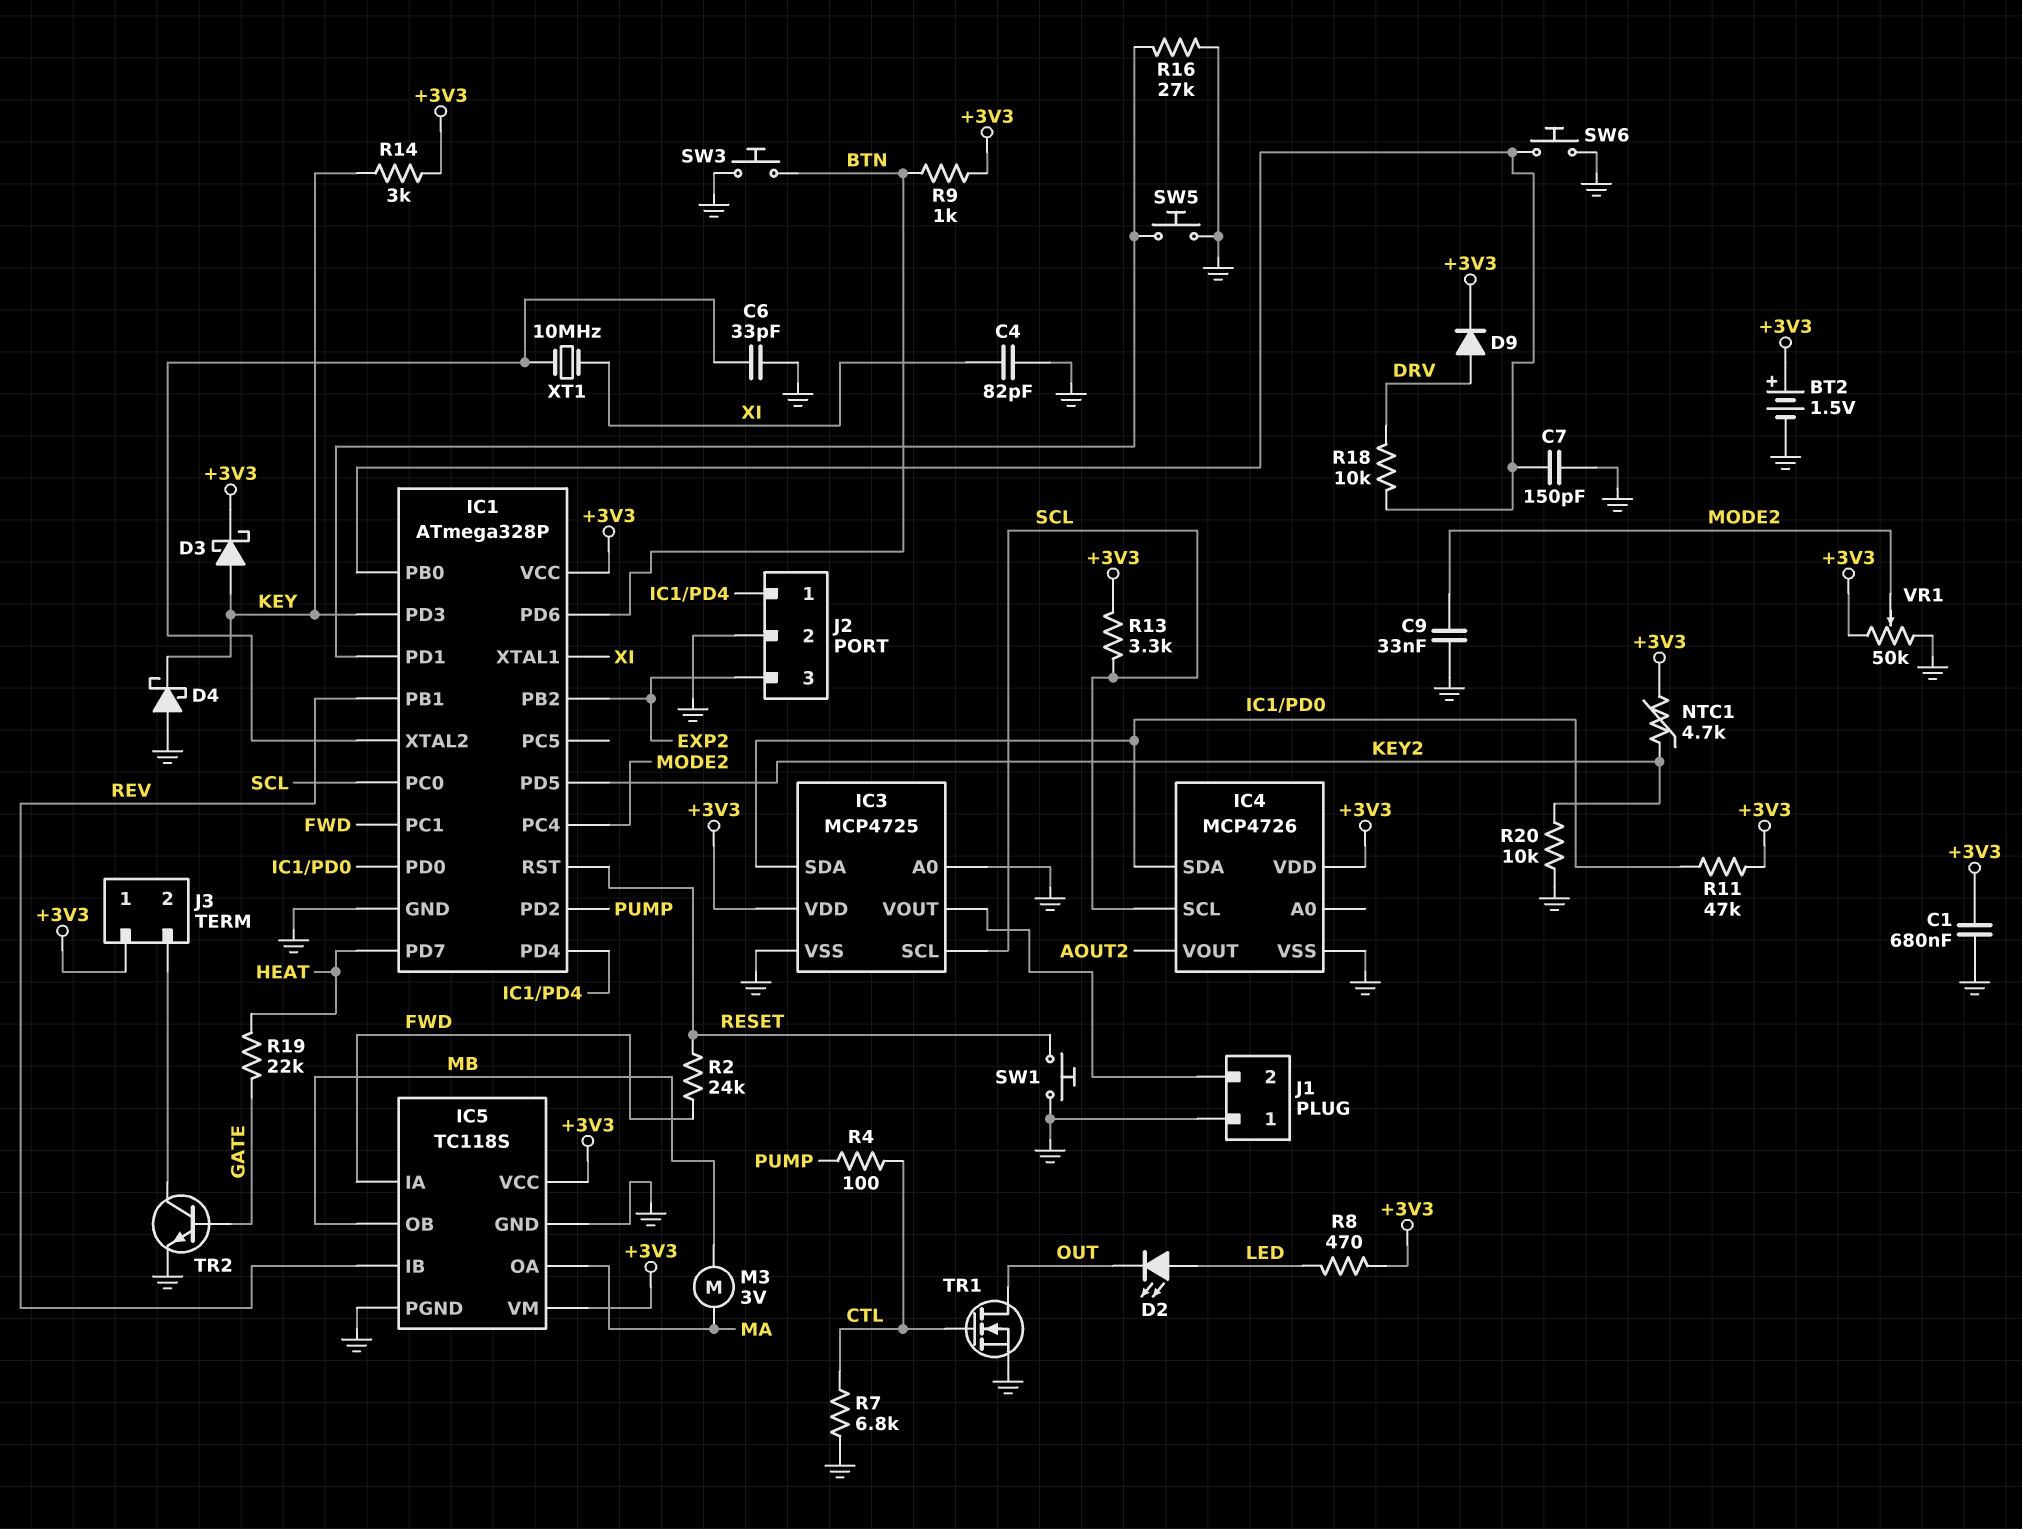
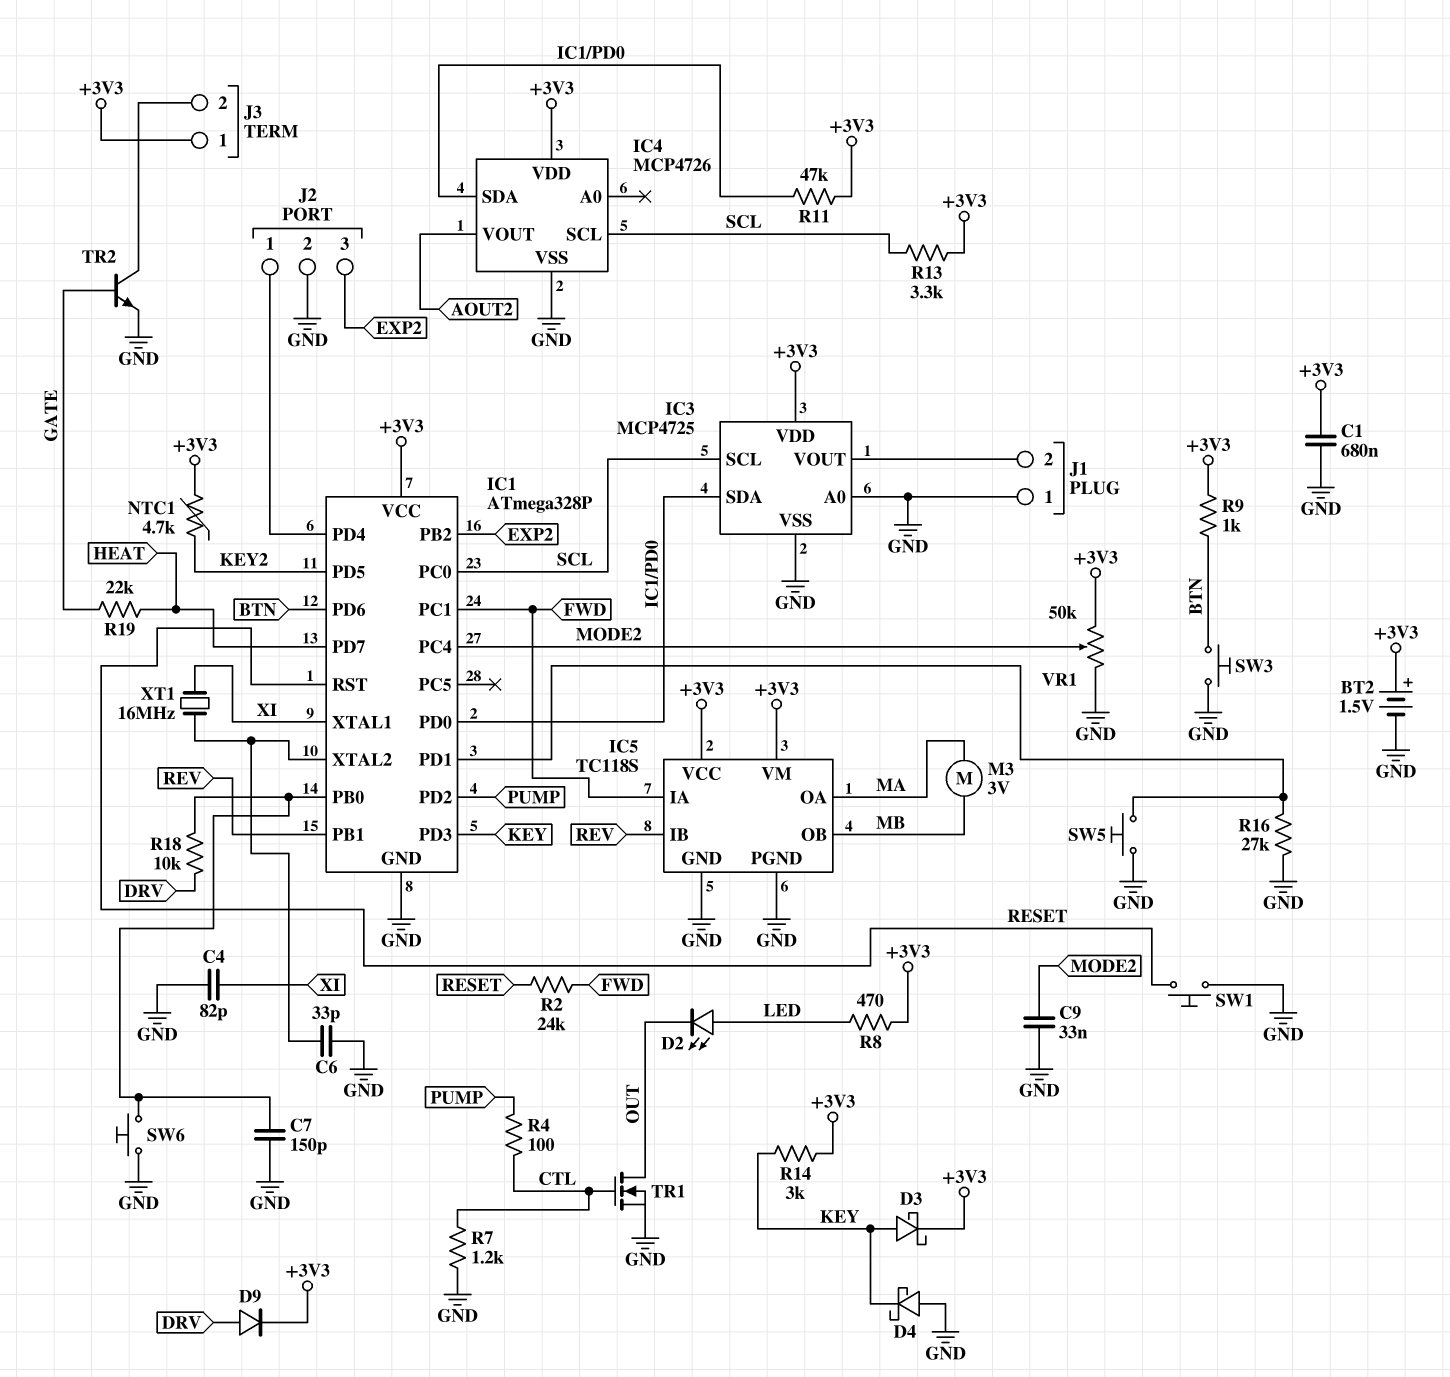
R7: 6.8k (CTL, GND) -> 1.2k (CTL, GND)
R20: 10k (GND, KEY2) -> none
XT1: 10MHz (IC1/XTAL2, XI) -> 16MHz (IC1/XTAL2, XI)

